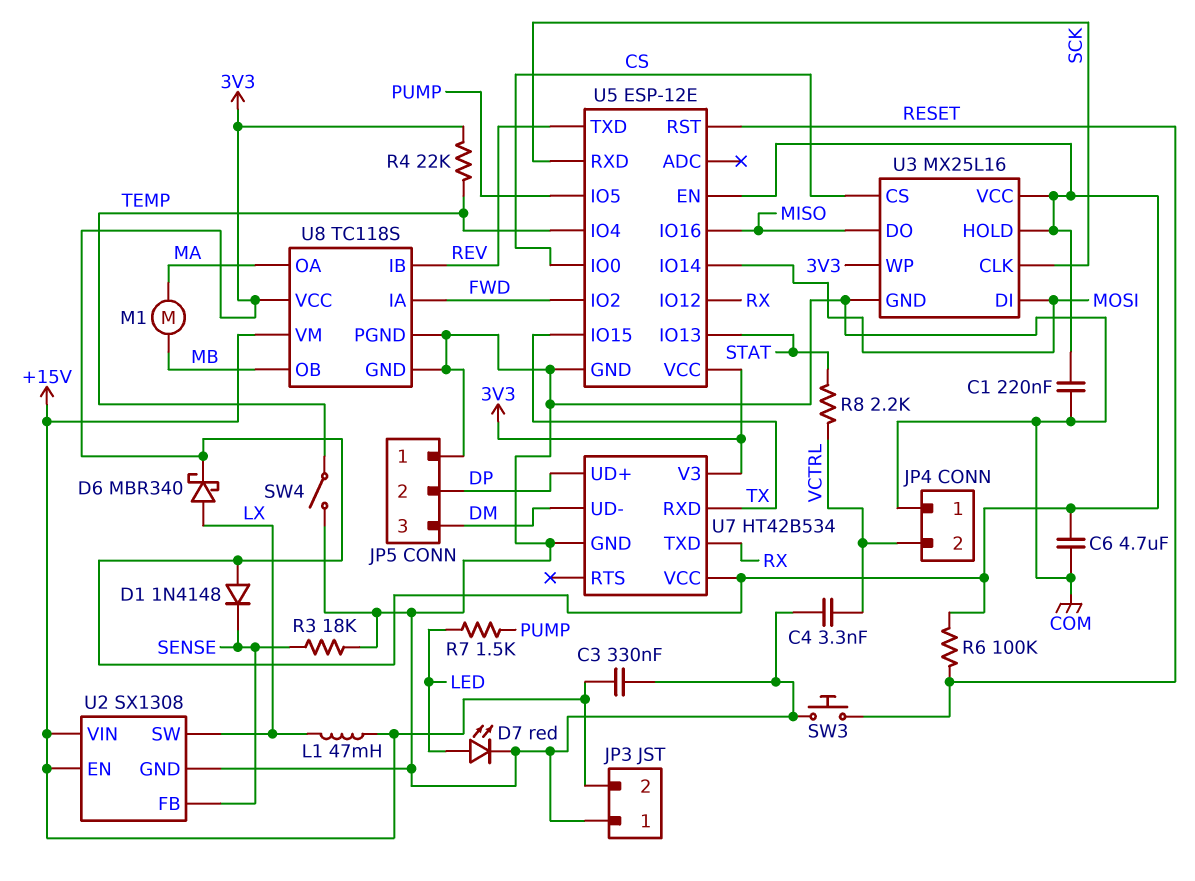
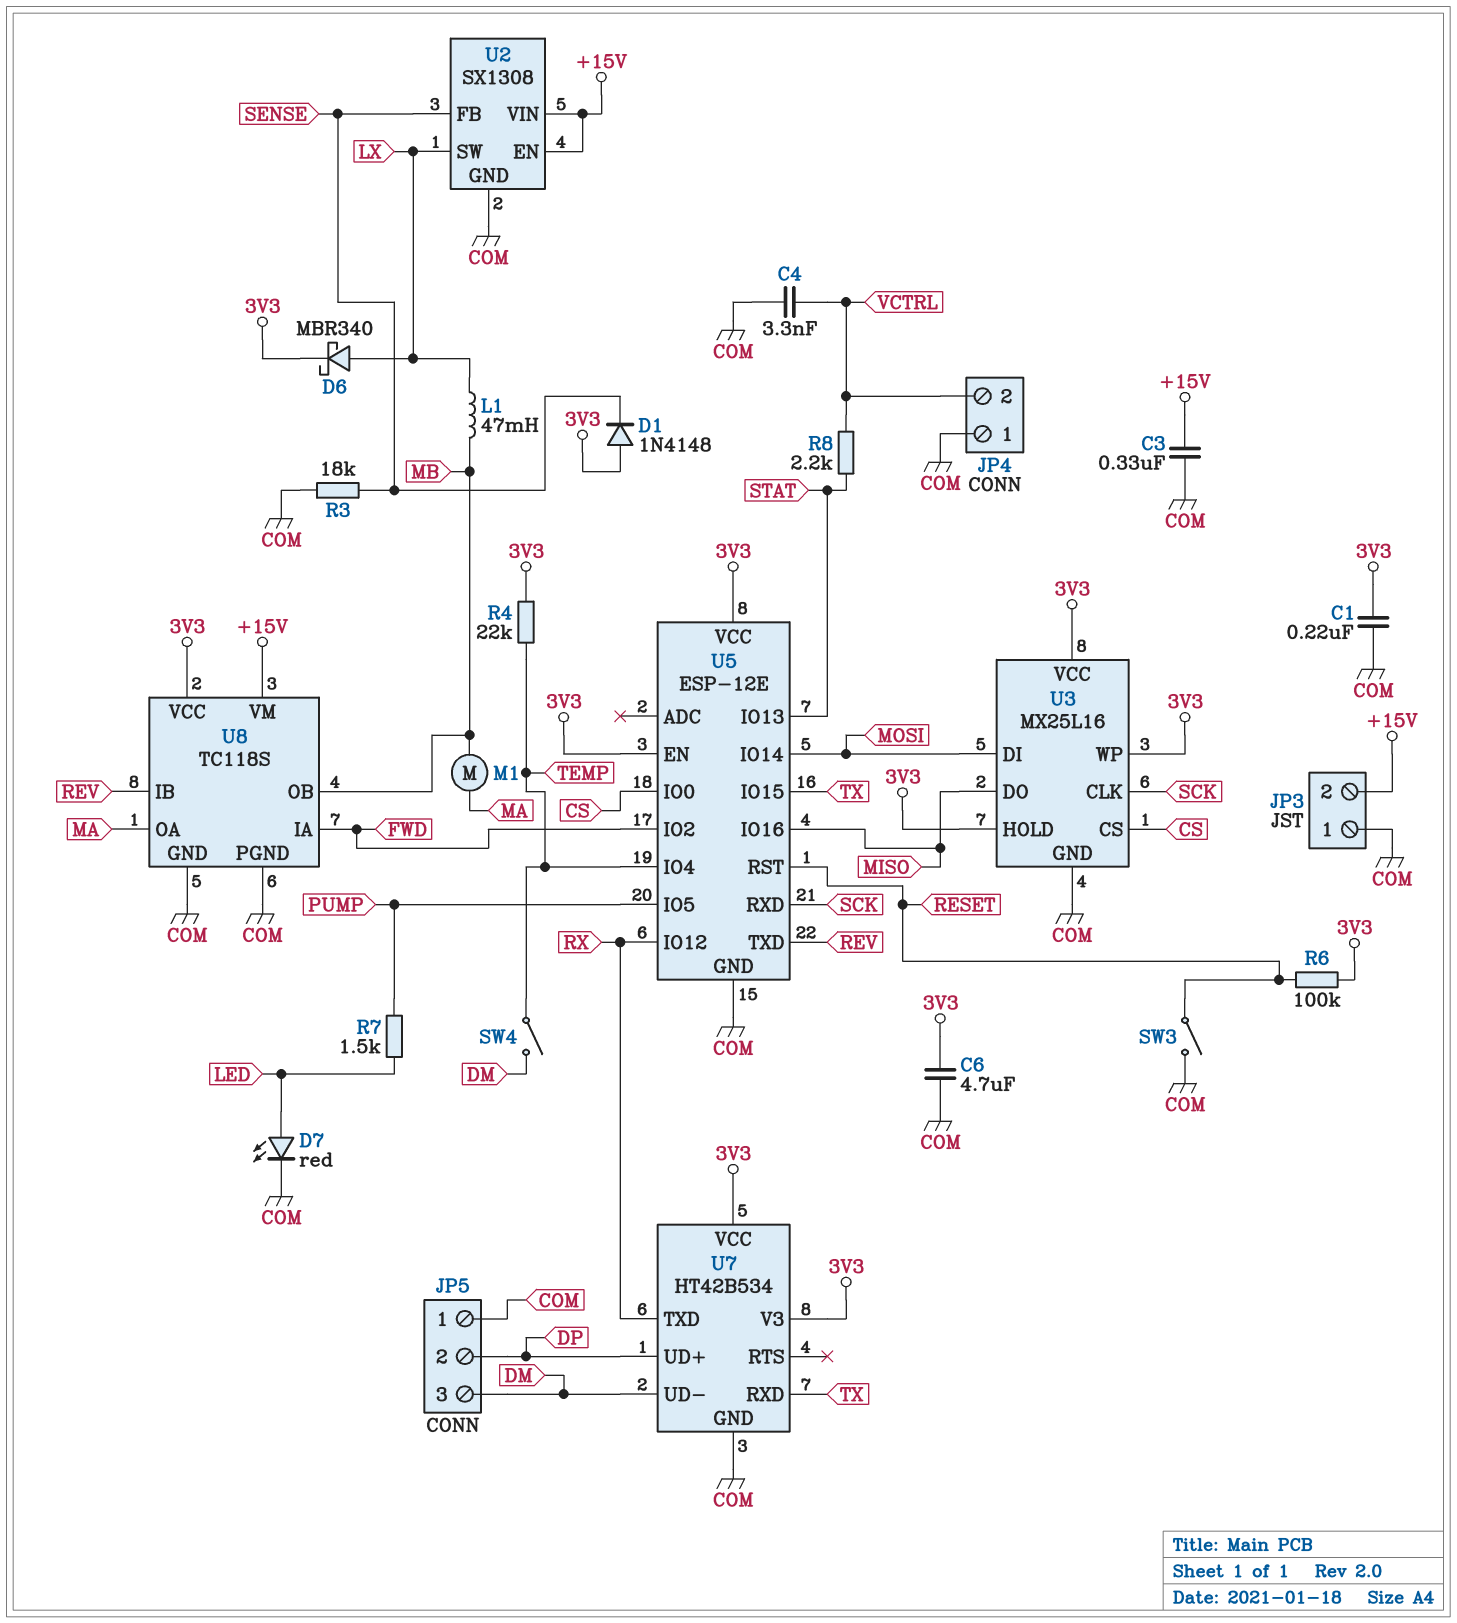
L1: 47mH (+15V, LX) -> 47mH (LX, MB)
SW3: button (COM, RESET) -> switch (COM, RESET)
SW4: switch (COM, TEMP) -> switch (DM, TEMP)

